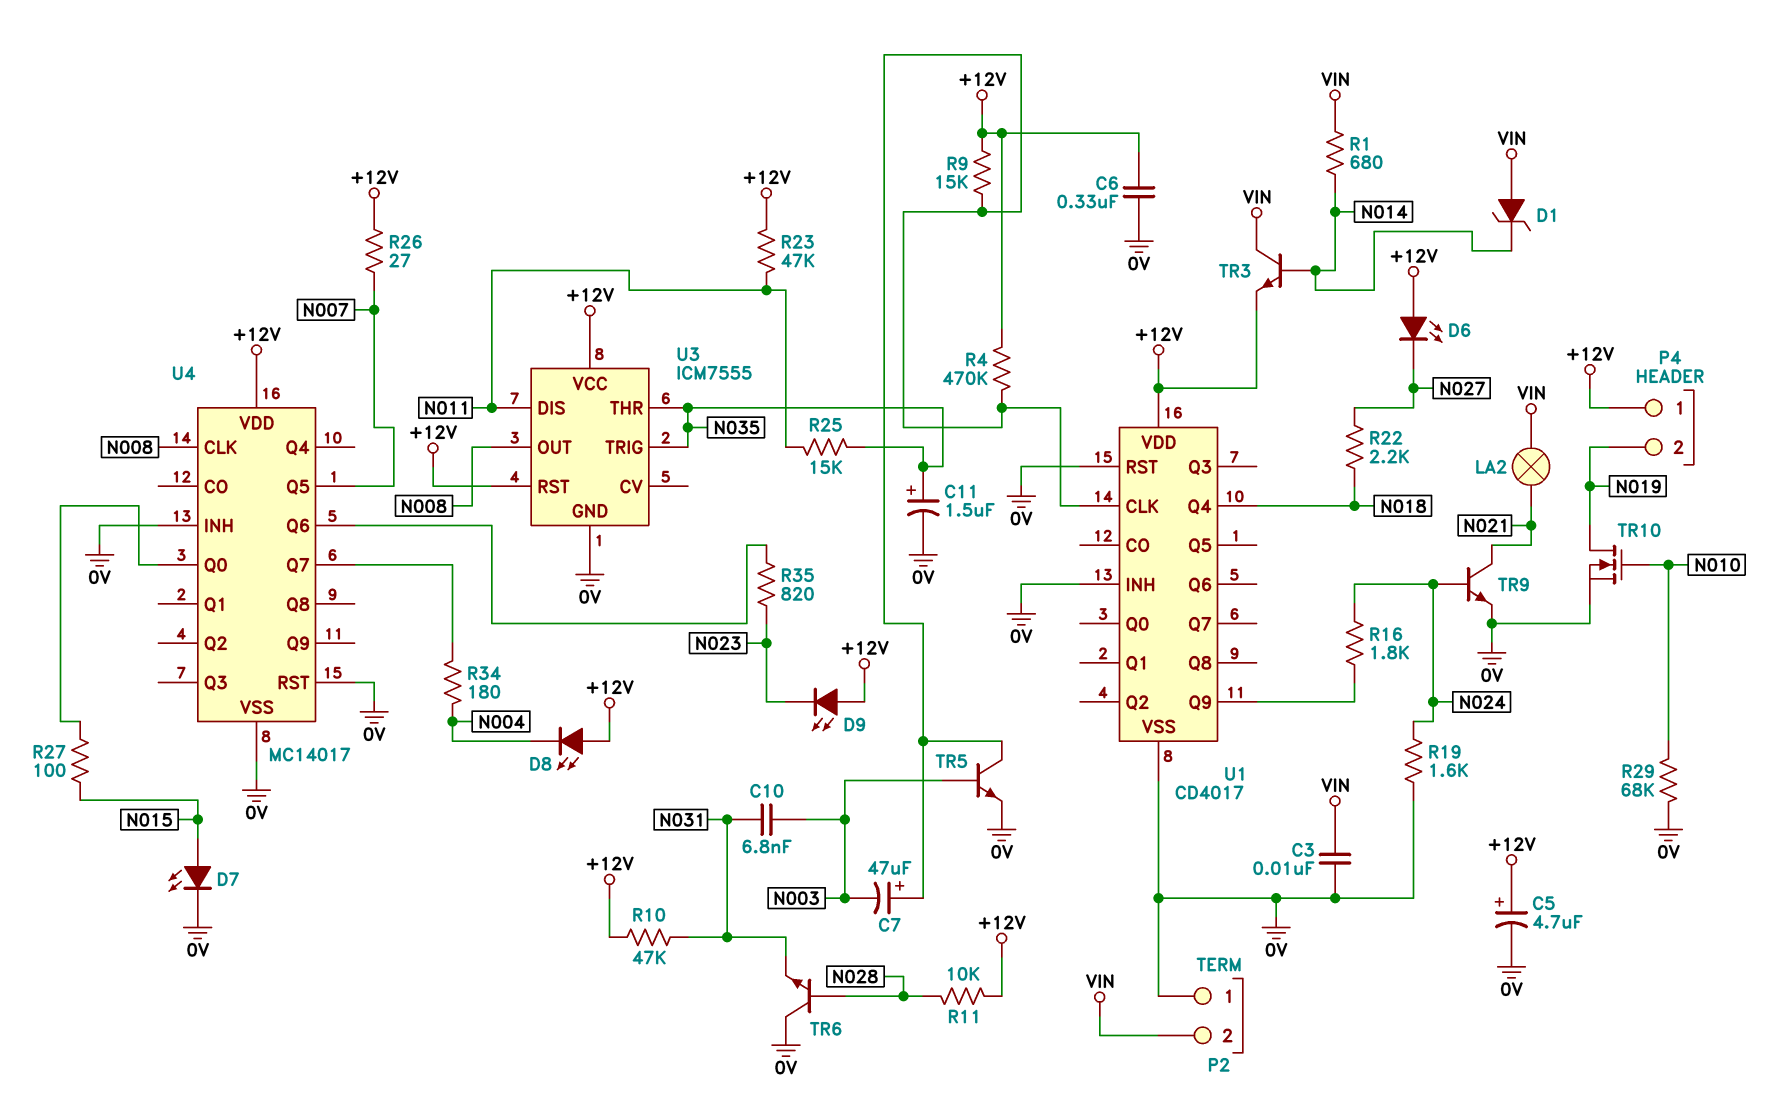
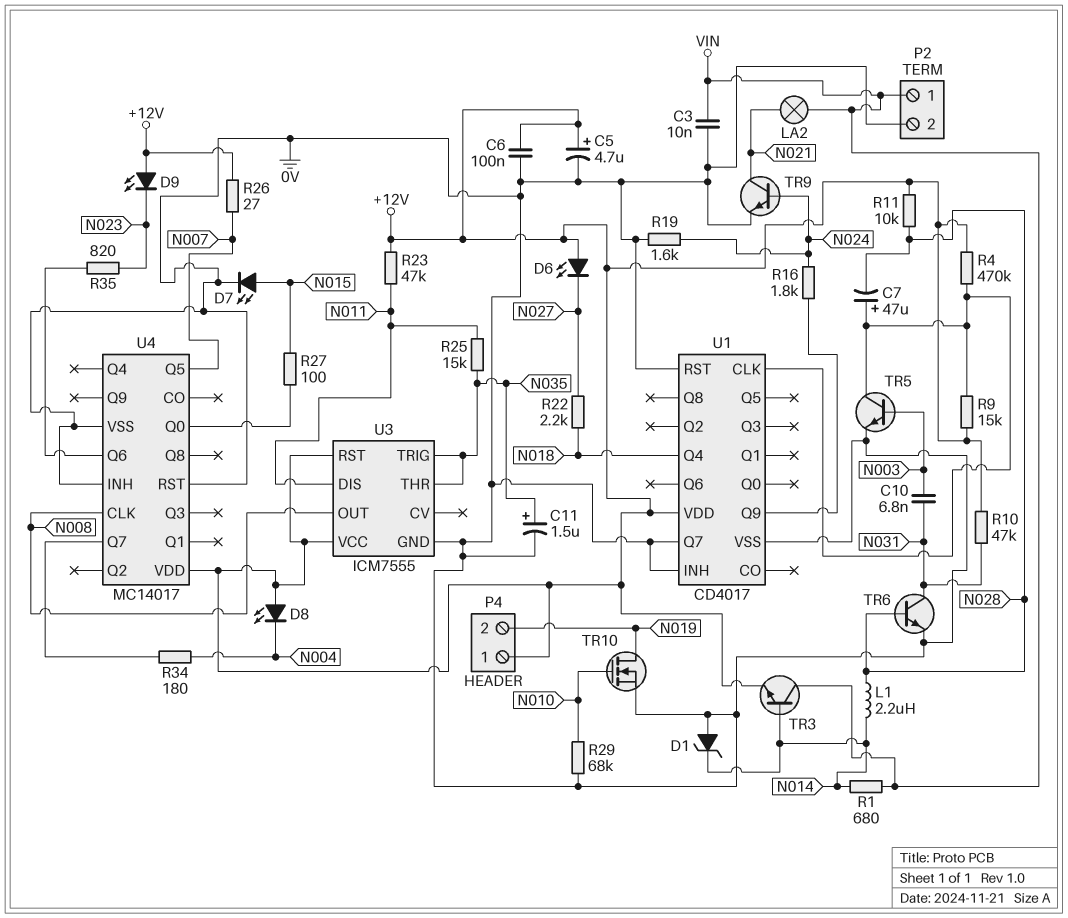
C6: 330nF (+12V, 0V) -> 100nF (+12V, 0V)
C7: 47uF (plus U1/CLK, minus N003) -> 47uF (plus U1/CLK, minus N028)
D1: zener (A VIN, K N014) -> zener (A 0V, K N014)
L1: none -> 2.2uH (N014, N028)
P2 pin 1: 0V -> VIN
P2 pin 2: VIN -> 0V
TR6: NPN (B N028, C 0V, E N031) -> NPN (B N028, C N031, E 0V)
U1 pin Q7: none -> 0V

